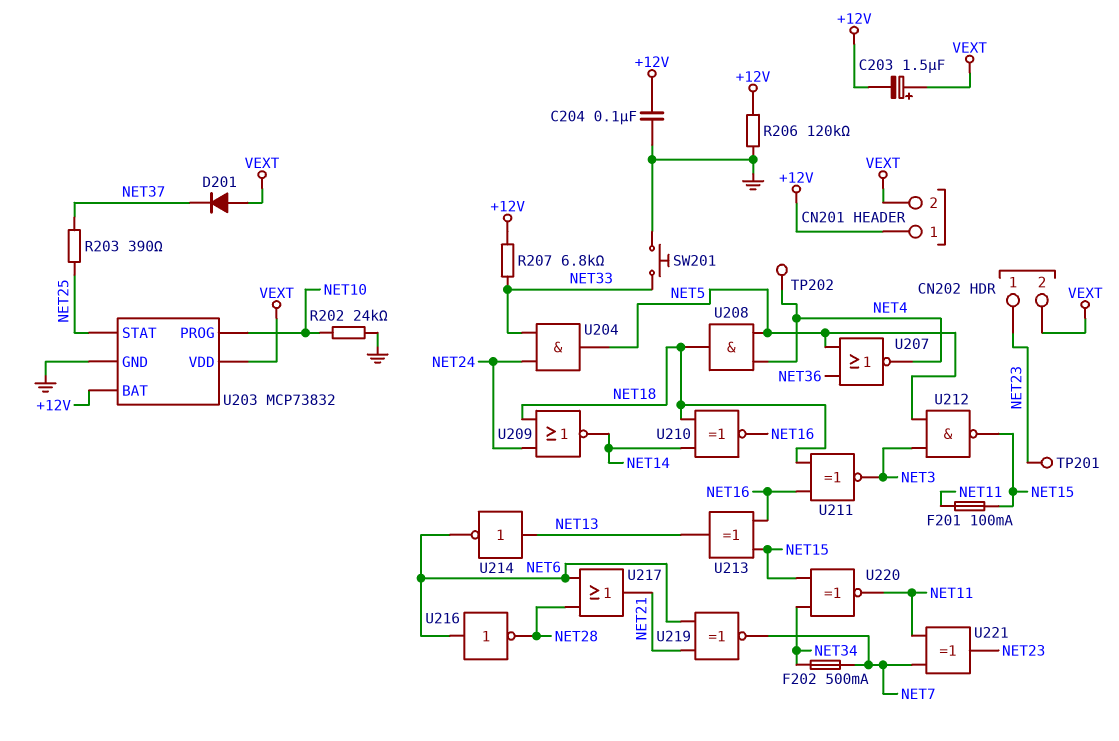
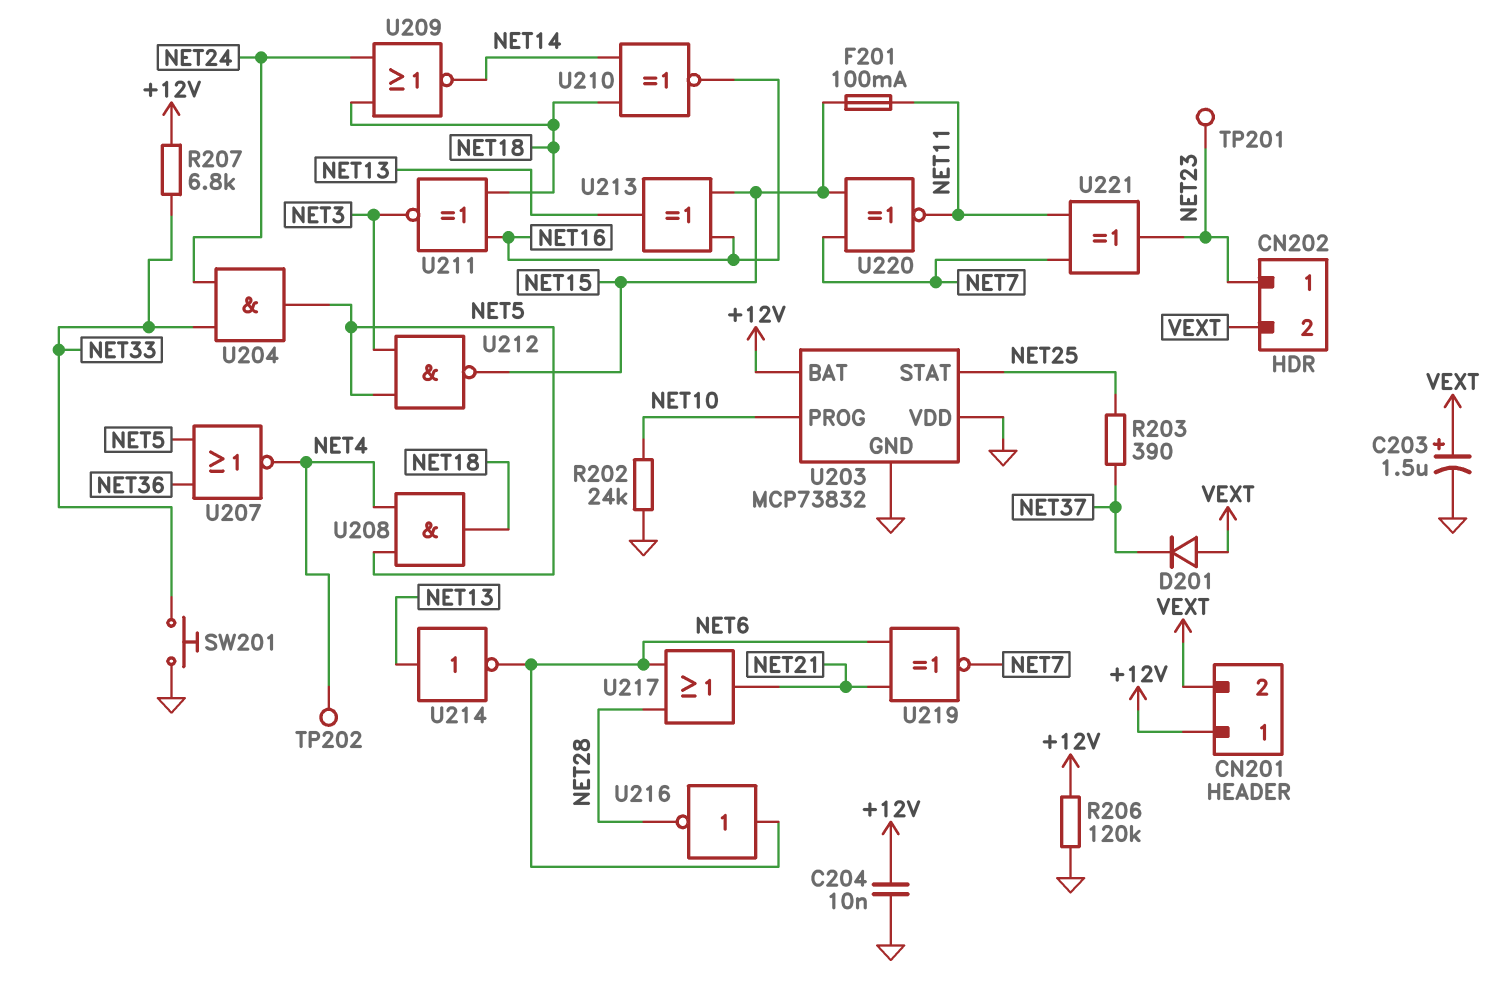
C203: 1.5uF (plus VEXT, minus +12V) -> 1.5uF (plus VEXT, minus GND)
C204: 100nF (+12V, GND) -> 10nF (+12V, GND)
F202: 500mA (NET7, NET34) -> none
U203 pin VDD: VEXT -> GND
U220: XNOR (in NET15, in NET34, out NET11) -> XNOR (in NET7, in NET15, out NET11)

